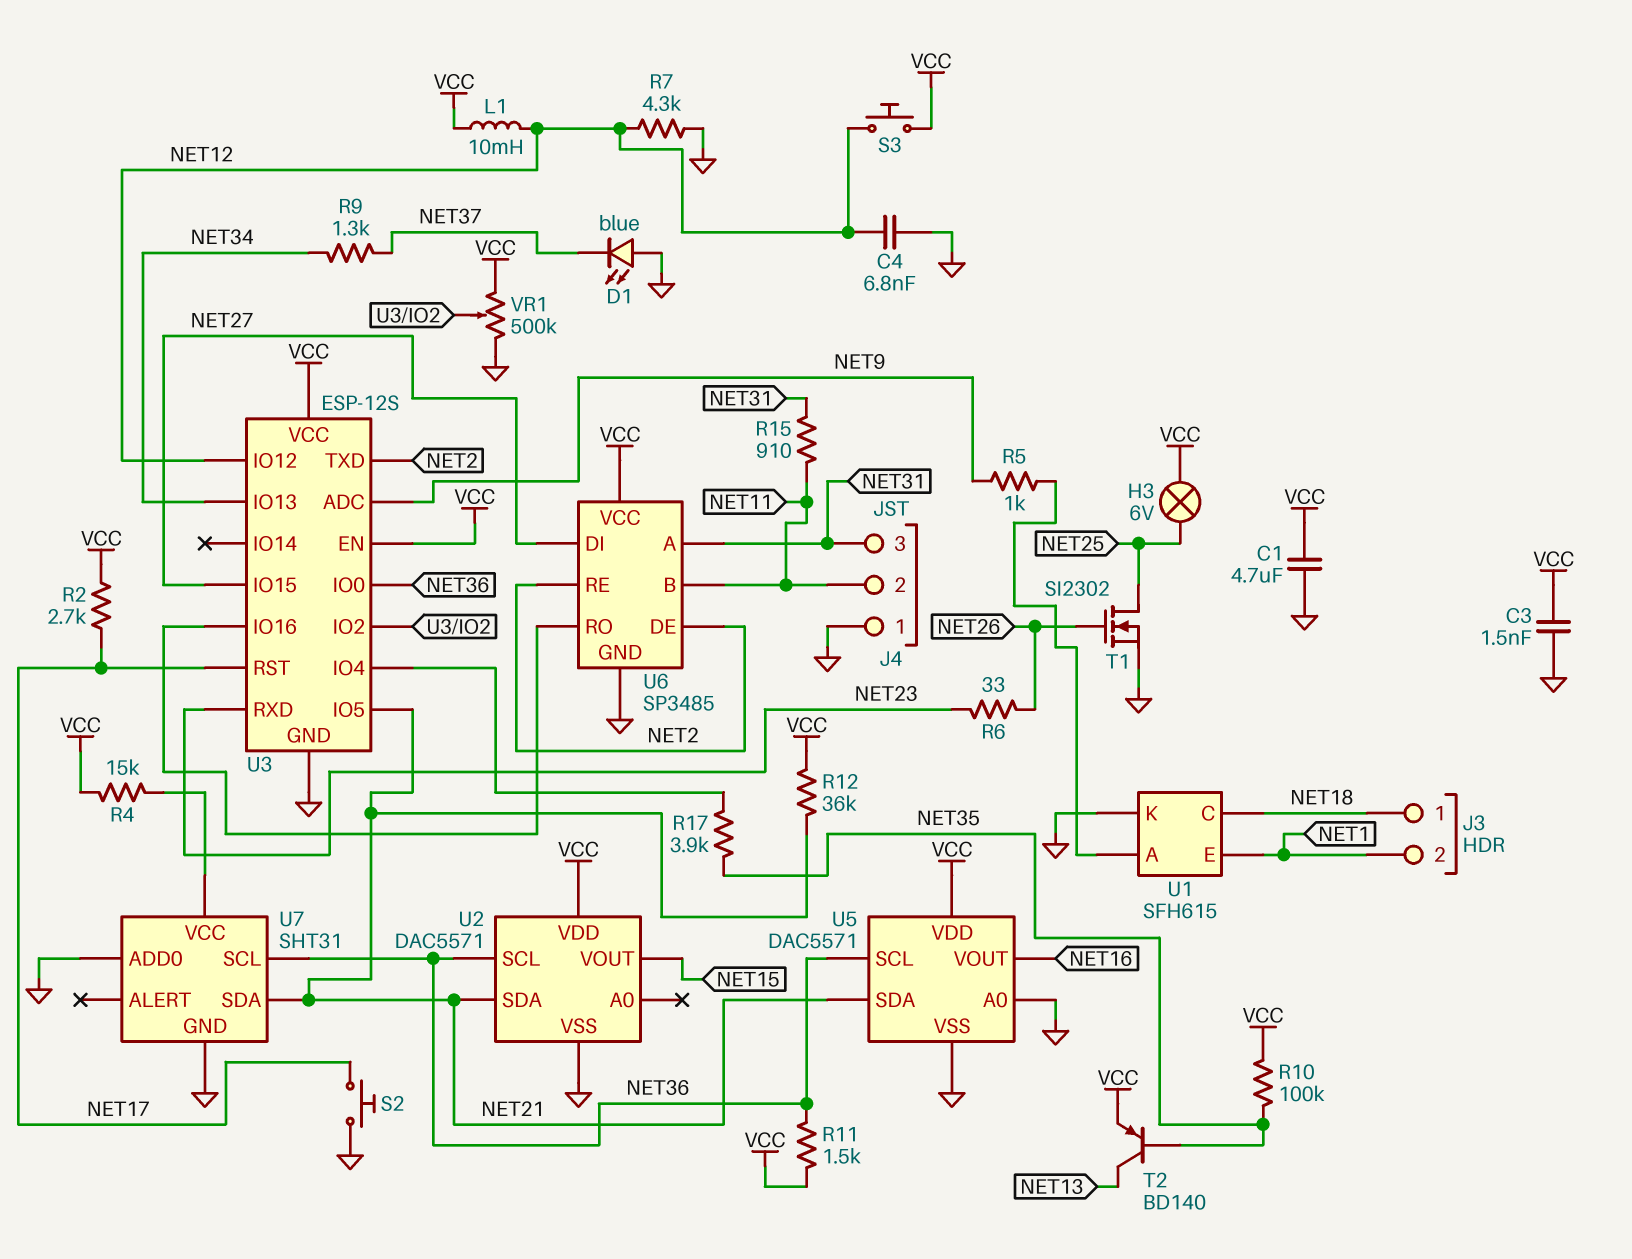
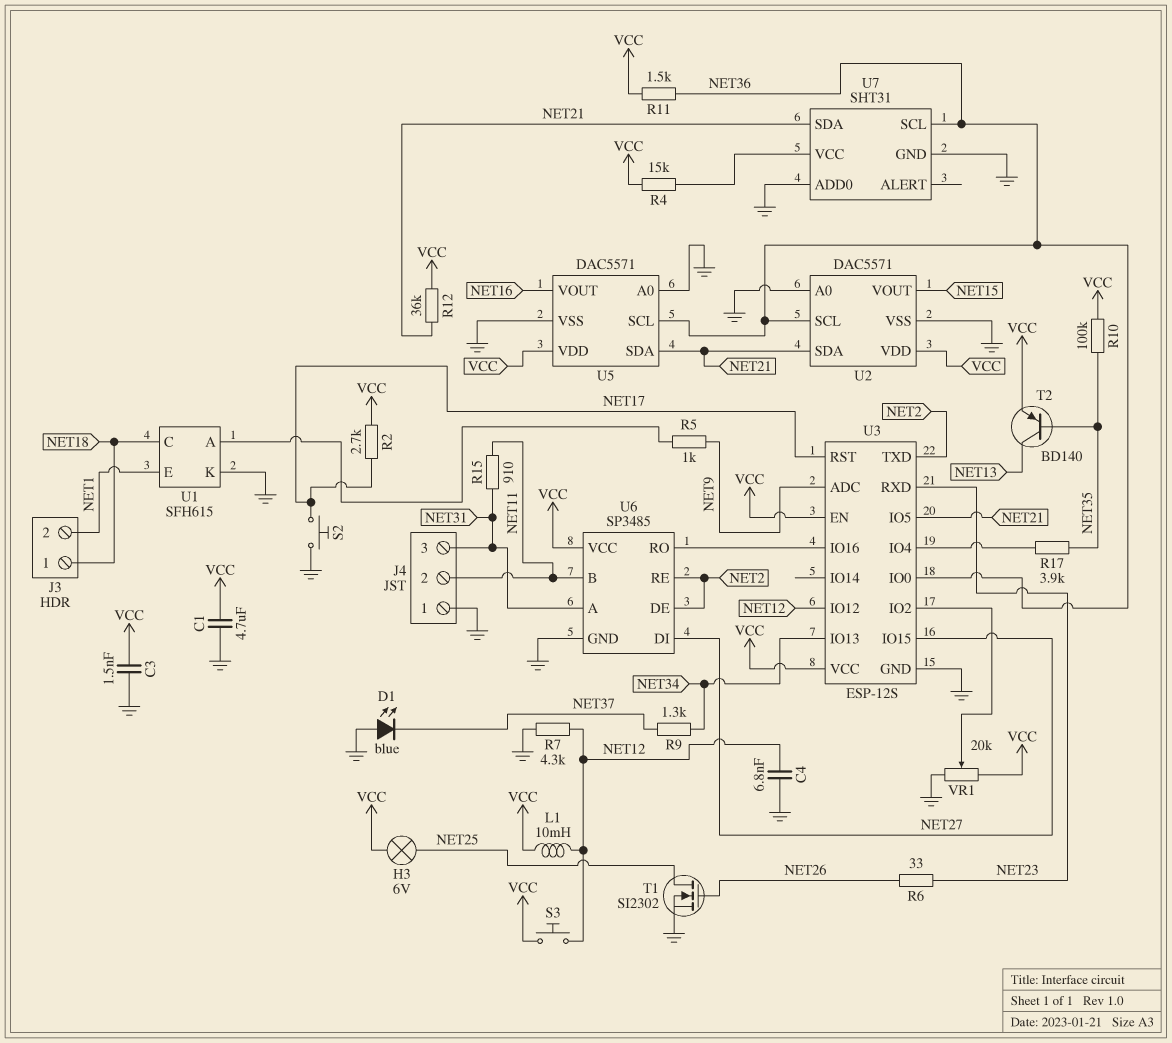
U2 pin A0: none -> GND
VR1: 500k (GND, VCC, wiper U3/IO2) -> 20k (GND, VCC, wiper U3/IO2)

